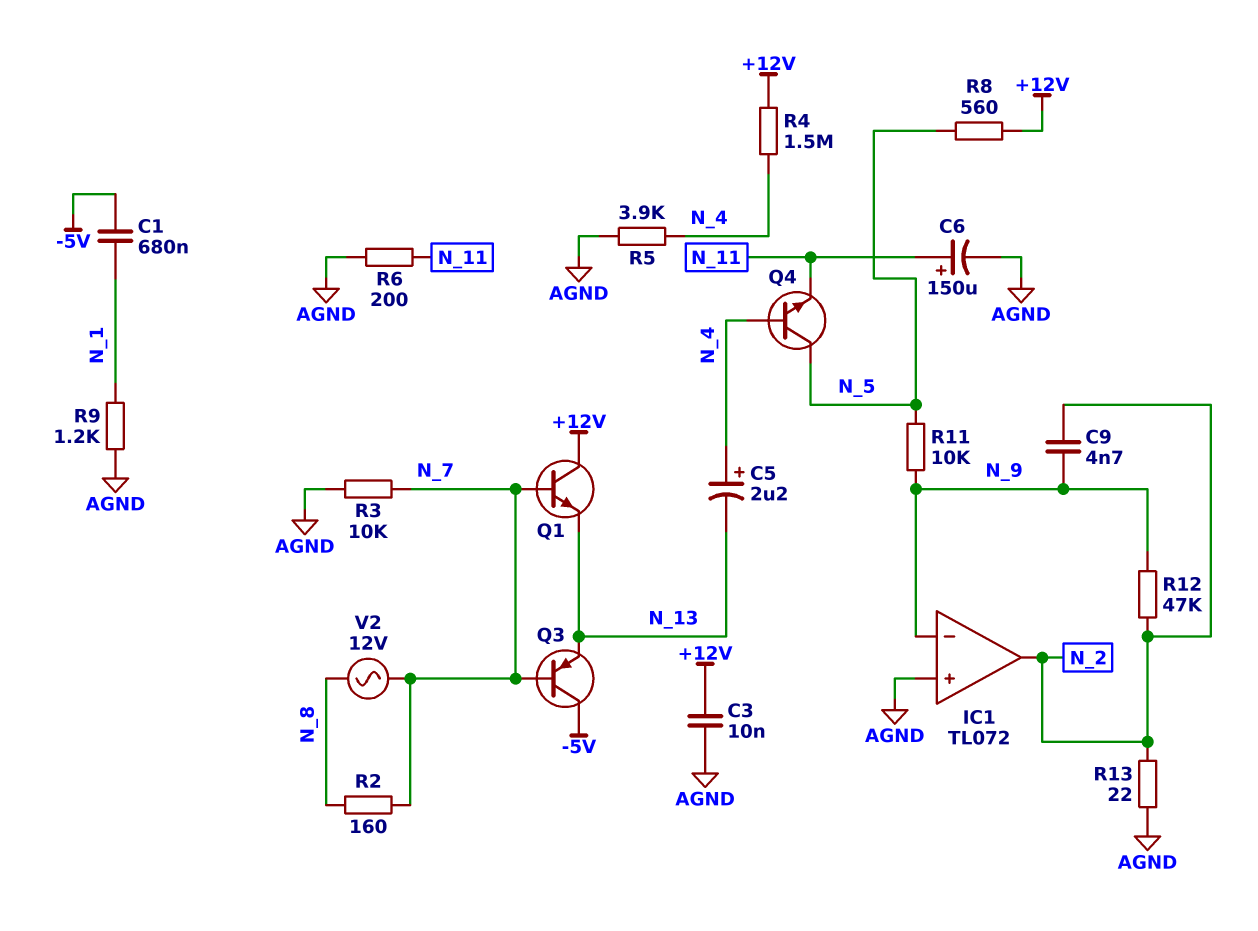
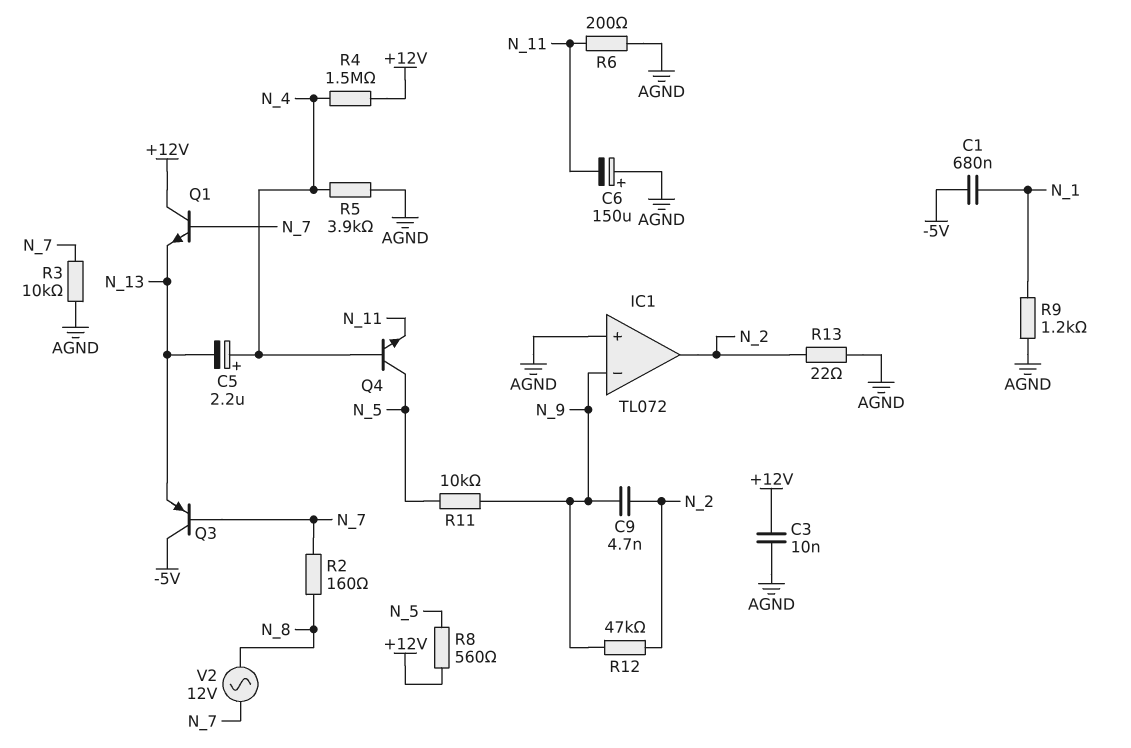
C6: 150uF (plus N_11, minus AGND) -> 150uF (plus AGND, minus N_11)

